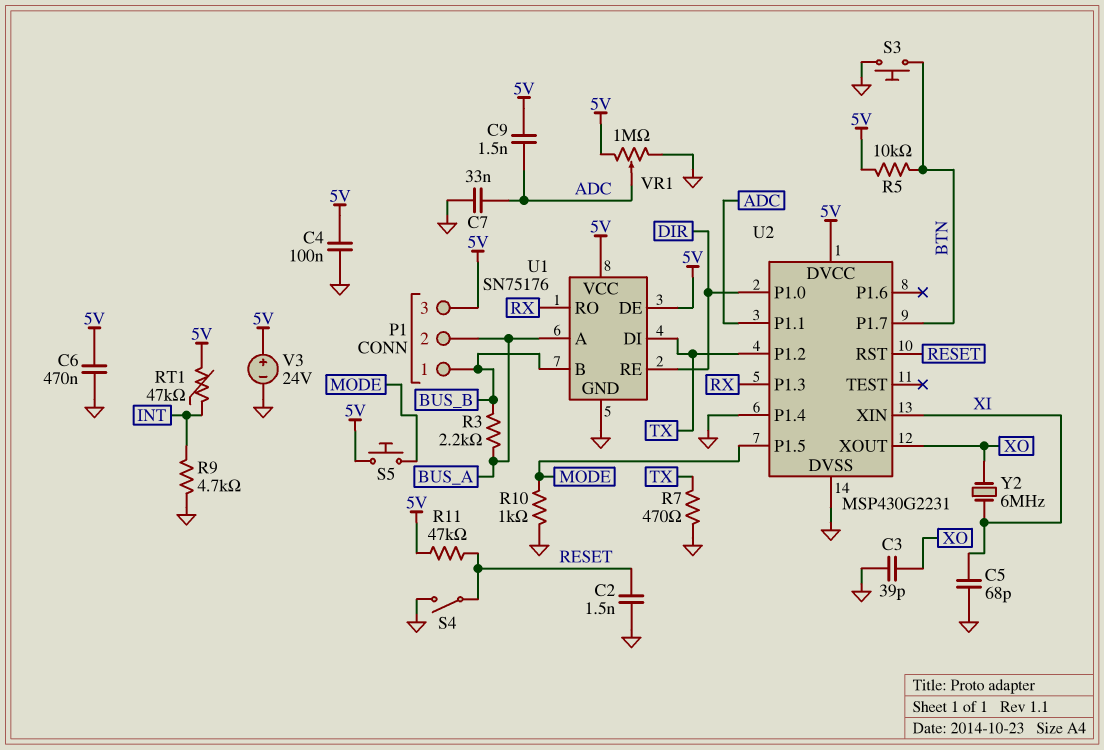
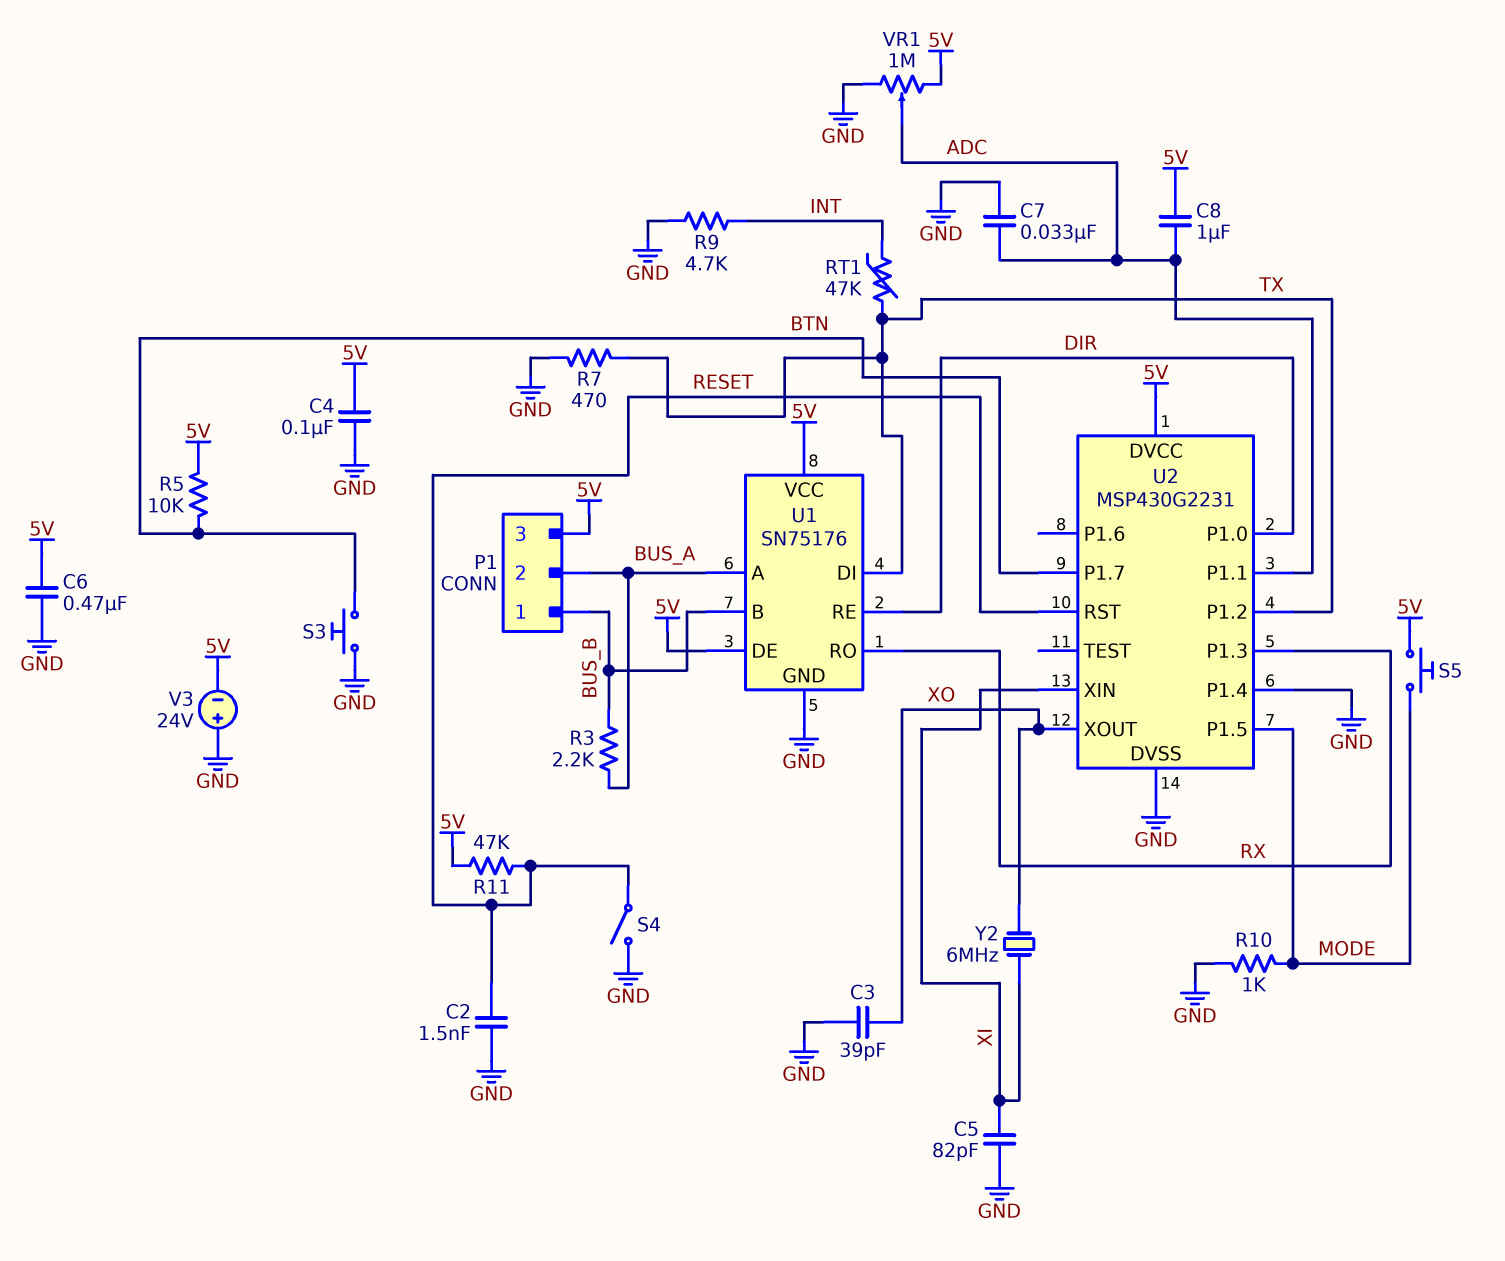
C5: 68pF (GND, XI) -> 82pF (GND, XI)
C8: none -> 1uF (5V, ADC)
C9: 1.5nF (5V, ADC) -> none
RT1: 47k (5V, INT) -> 47k (INT, TX)
V3: 24V (plus 5V, minus GND) -> 24V (plus GND, minus 5V)

